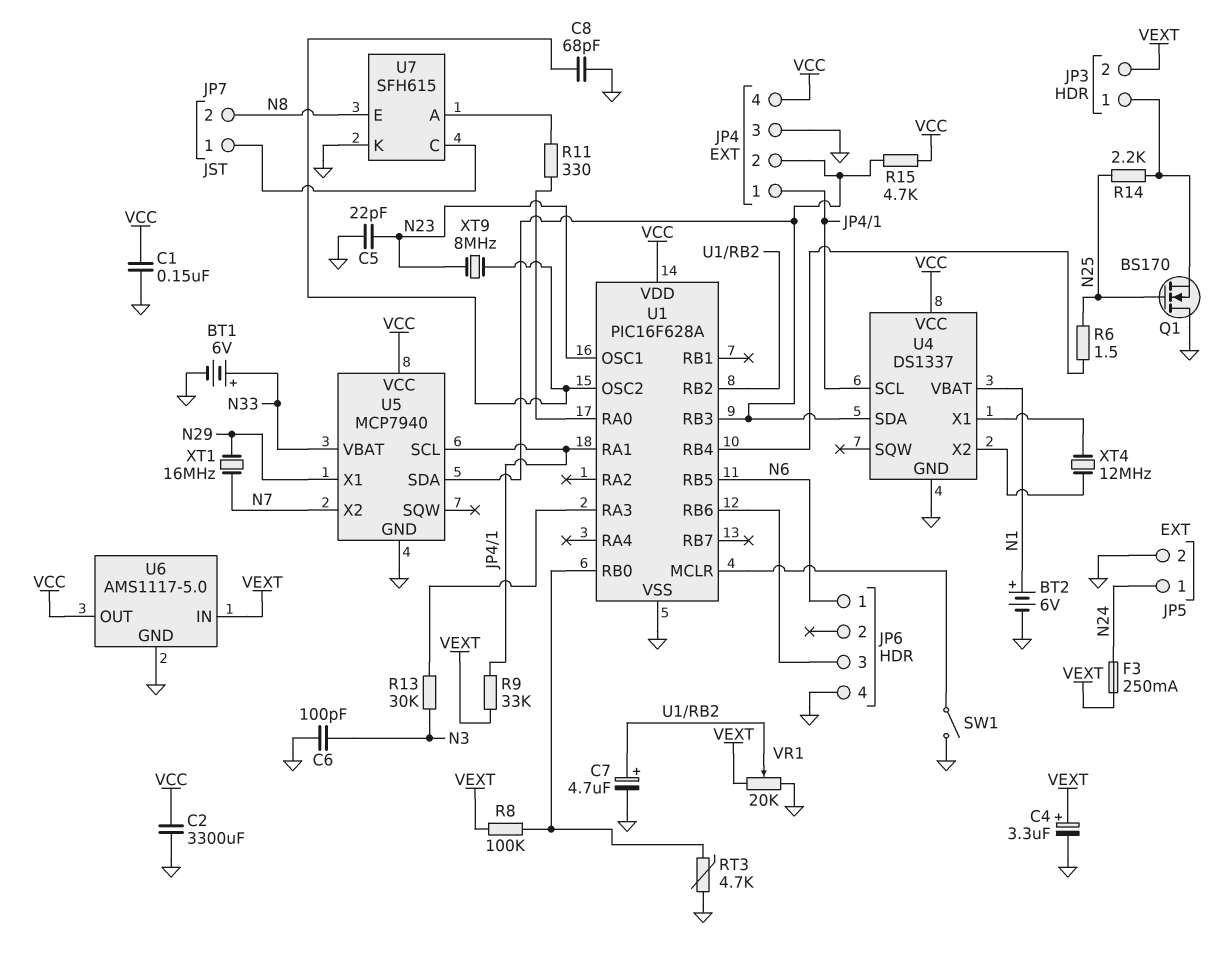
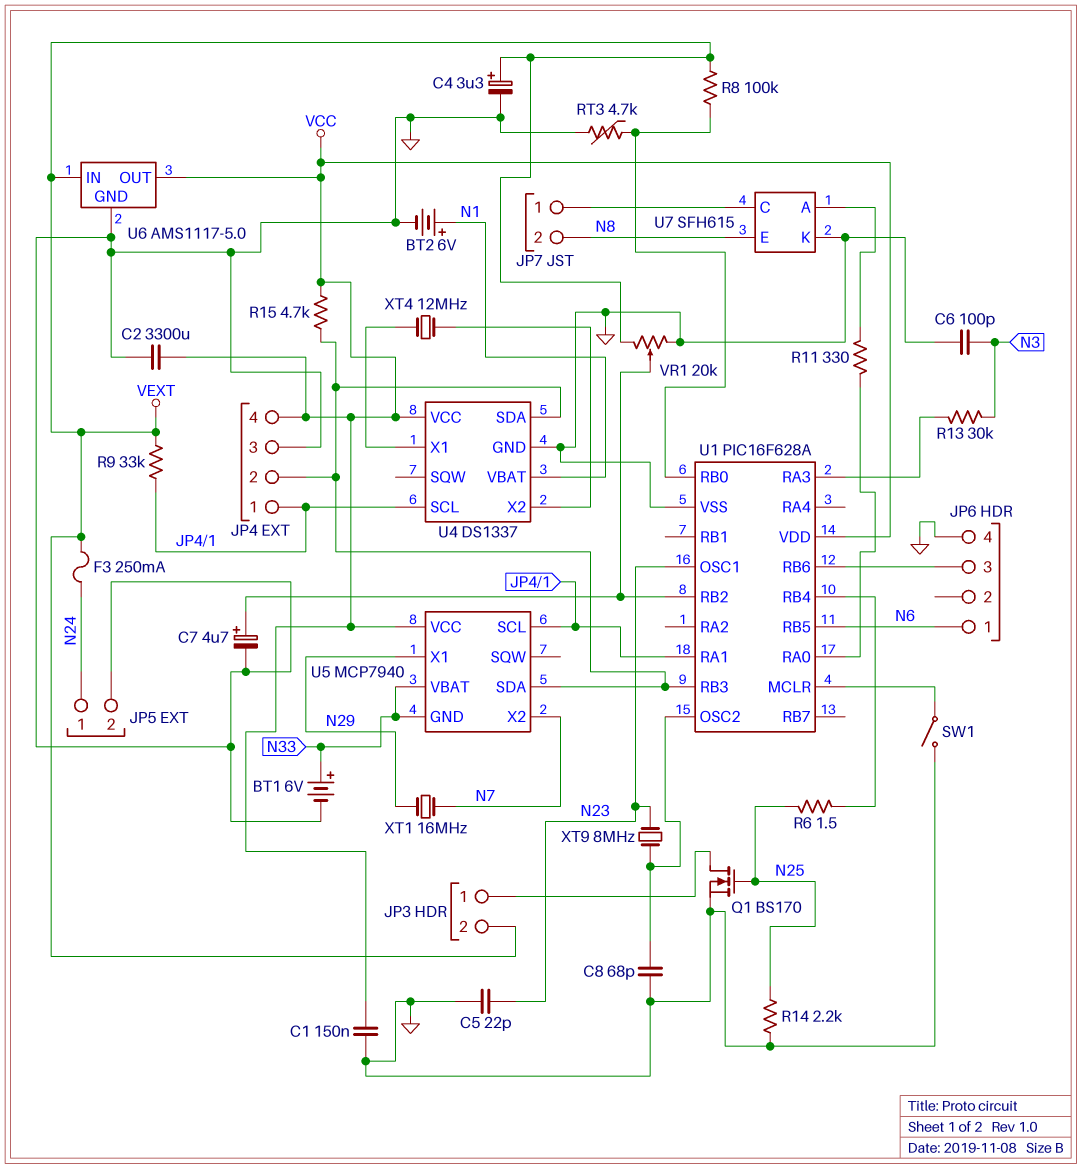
Q1: NMOS BS170 (G N25, D GND, S JP3/1) -> NMOS BS170 (G N25, D JP3/1, S GND)
R14: 2.2k (JP3/1, N25) -> 2.2k (GND, N25)
U5 pin GND: GND -> N33

